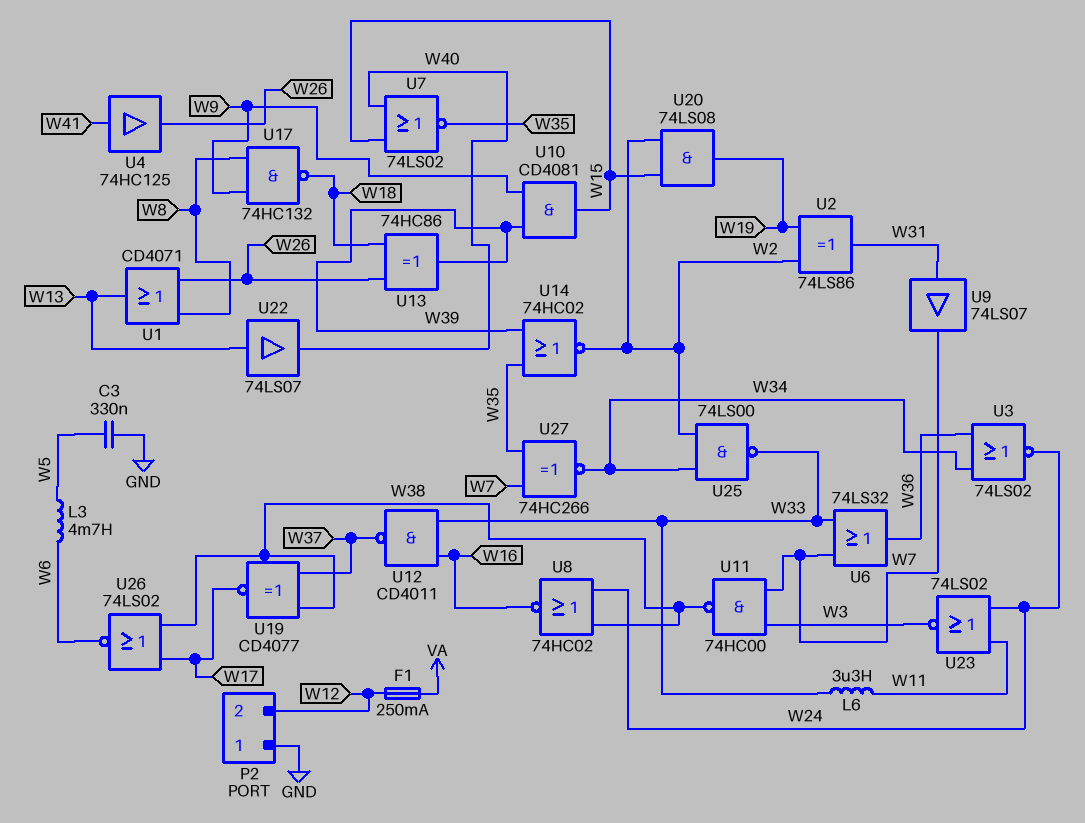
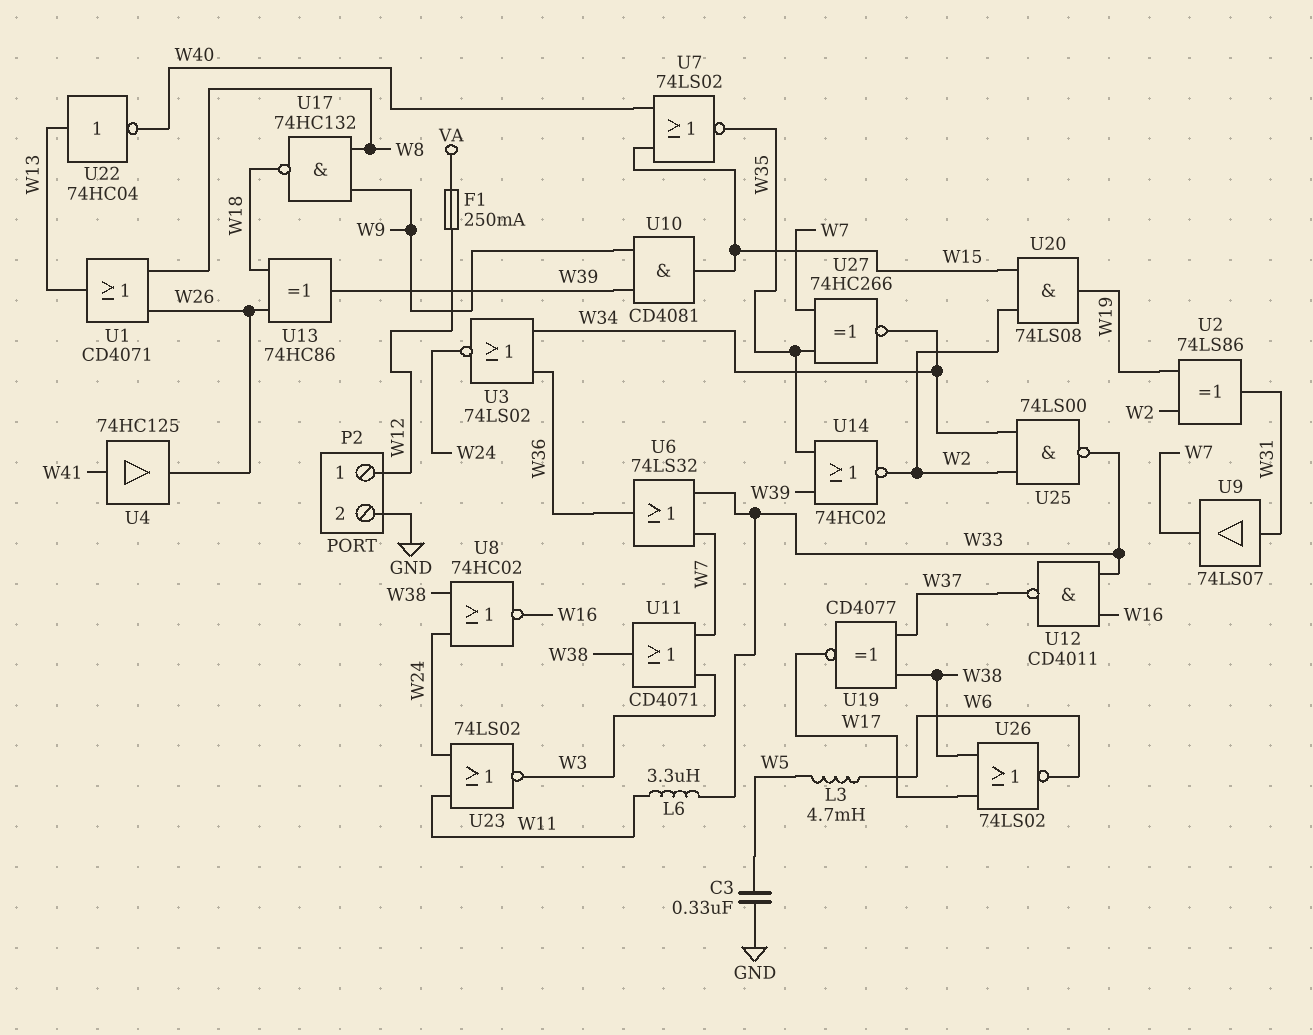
P2 pin 1: GND -> W12
P2 pin 2: W12 -> GND
U11: NAND 74HC00 (in W3, in W7, out W38) -> OR CD4071 (in W3, in W7, out W38)
U22: buffer 74LS07 (in W13, out W40) -> NOT 74HC04 (in W13, out W40)

